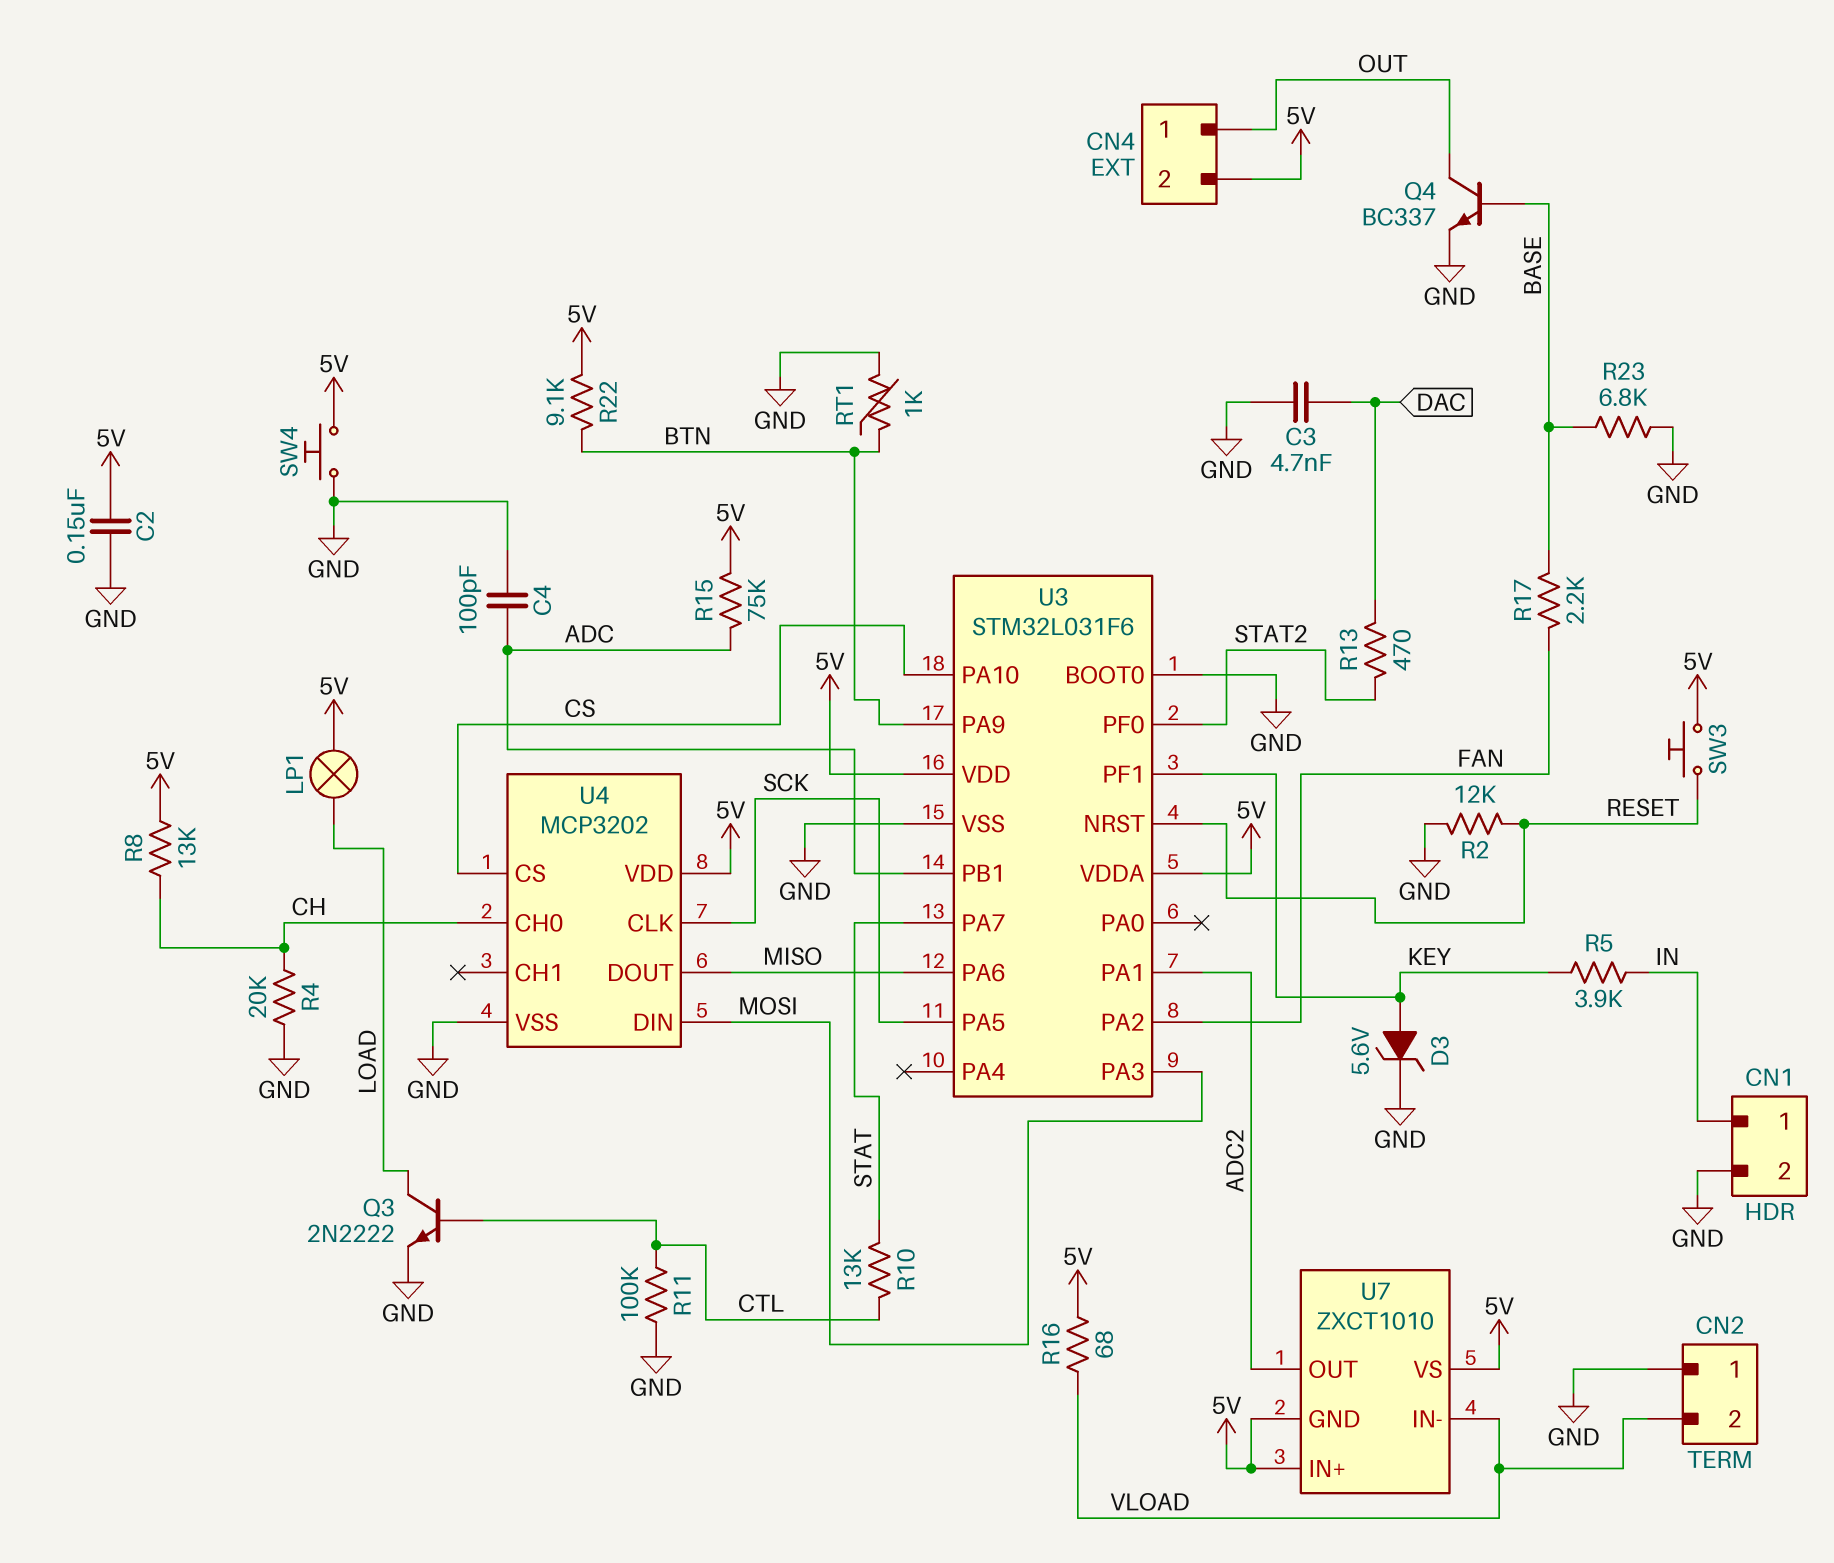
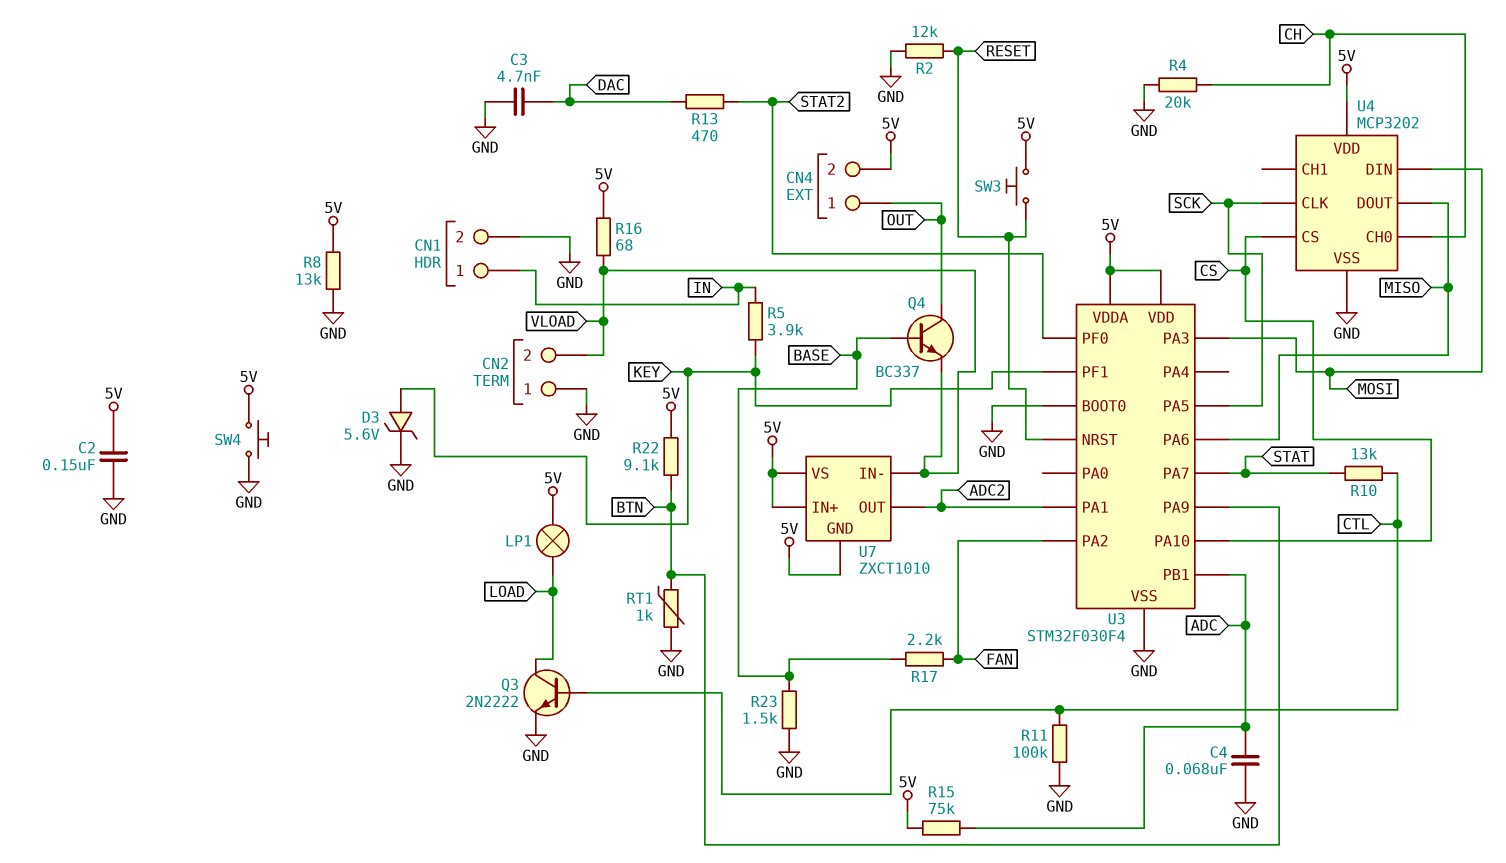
C4: 100pF (ADC, GND) -> 68nF (ADC, GND)
Q4: NPN BC337 (B BASE, C OUT, E GND) -> NPN BC337 (B BASE, C OUT, E VLOAD)
R8: 13k (5V, CH) -> 13k (5V, GND)
R23: 6.8k (BASE, GND) -> 1.5k (BASE, GND)
U3: STM32L031F6 -> STM32F030F4

